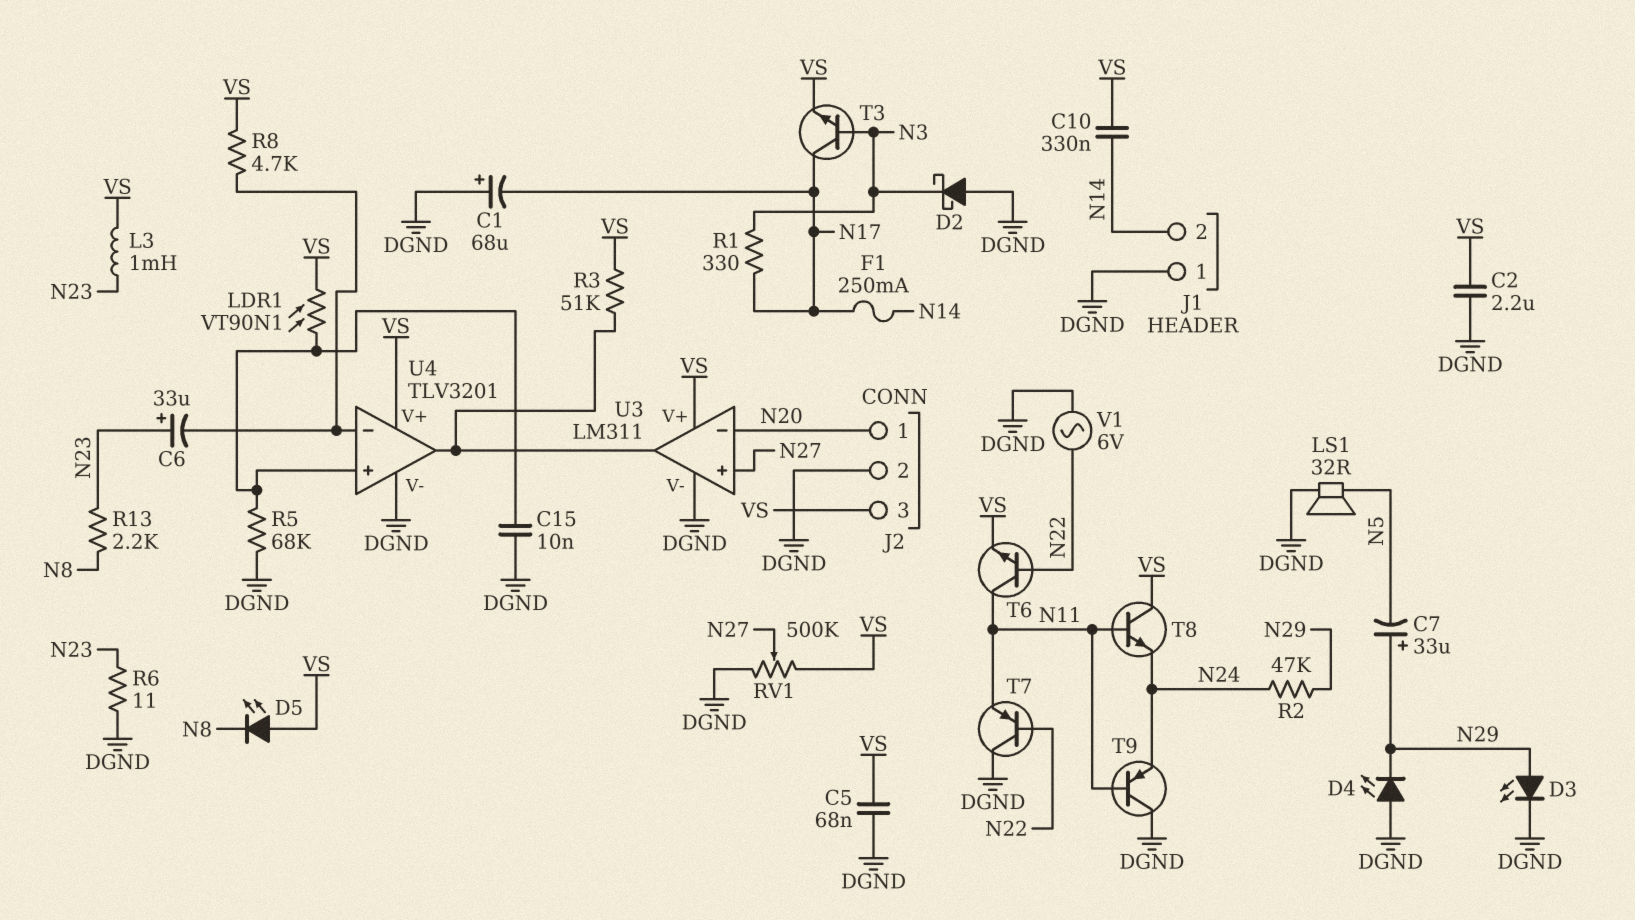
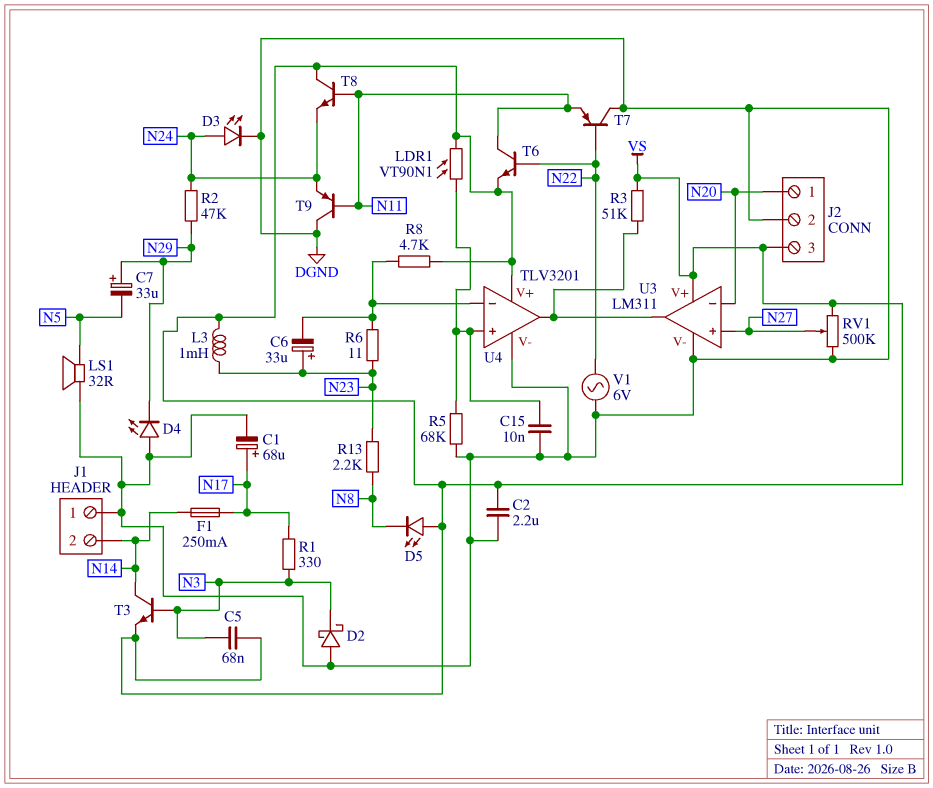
C1: 68uF (plus DGND, minus N17) -> 68uF (plus N17, minus DGND)
C5: 68nF (DGND, VS) -> 68nF (N3, VS)
C10: 330nF (N14, VS) -> none
D3: LED (A N29, K DGND) -> LED (A N24, K DGND)
R6: 11 (DGND, N23) -> 11 (N23, U4/in-)
T3: NPN (B N3, C N17, E VS) -> NPN (B N3, C N14, E VS)

